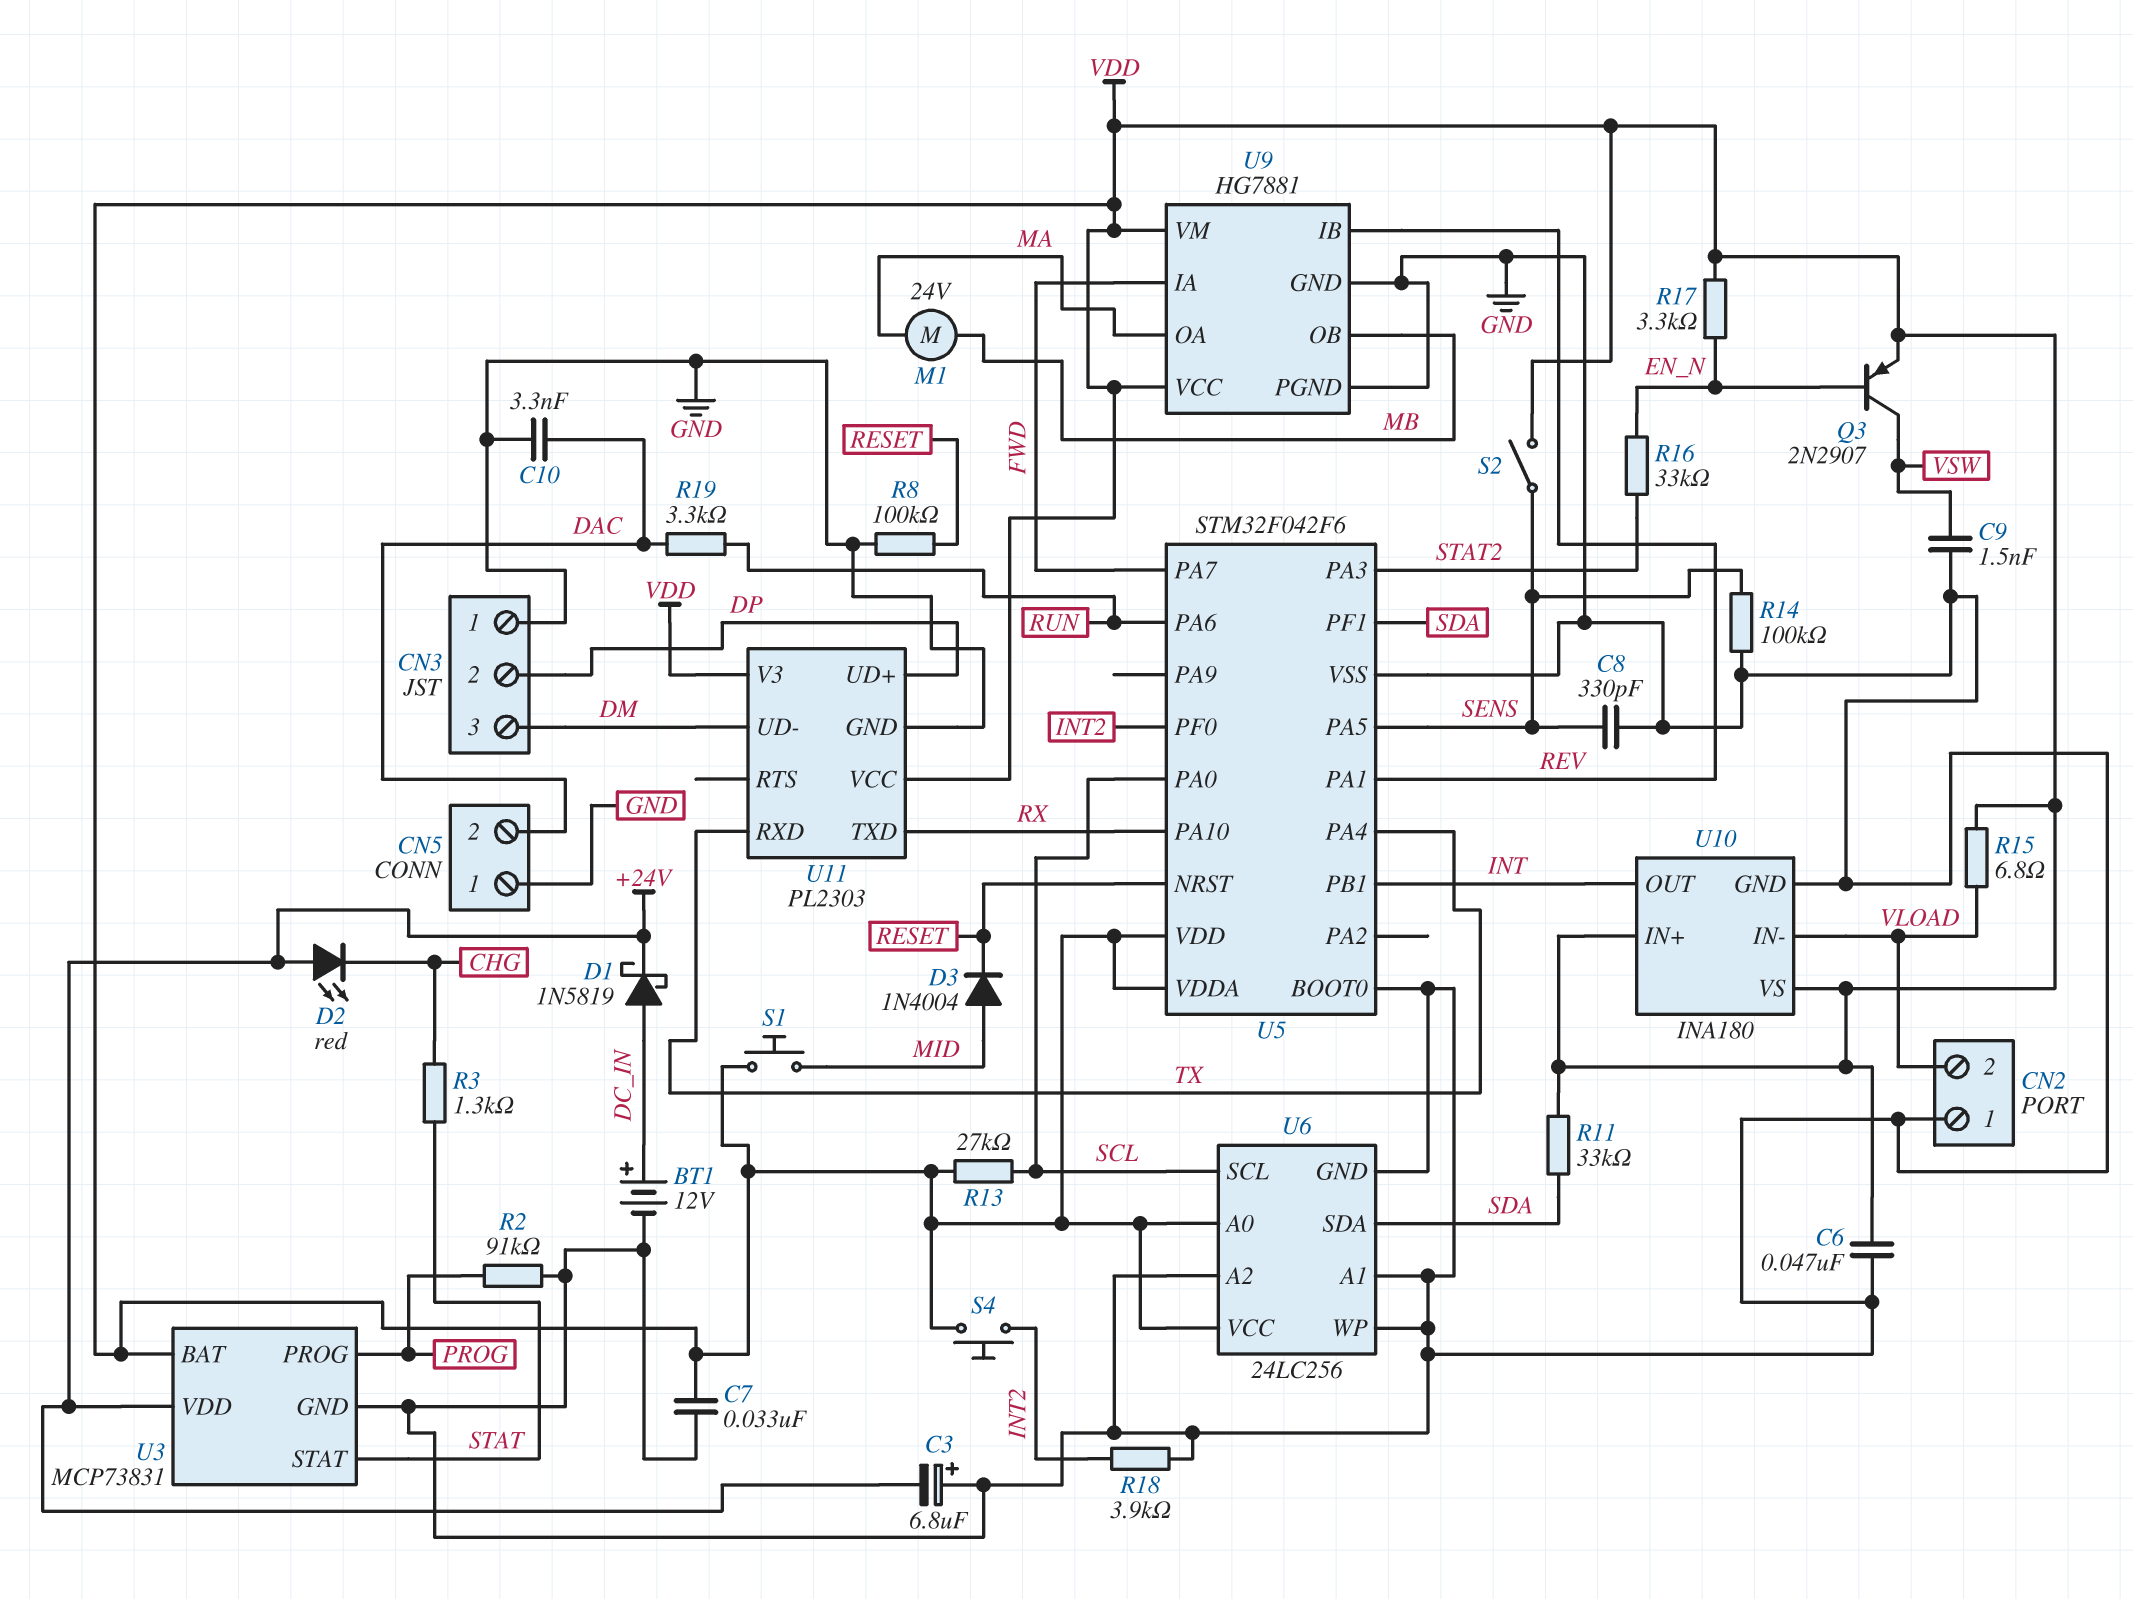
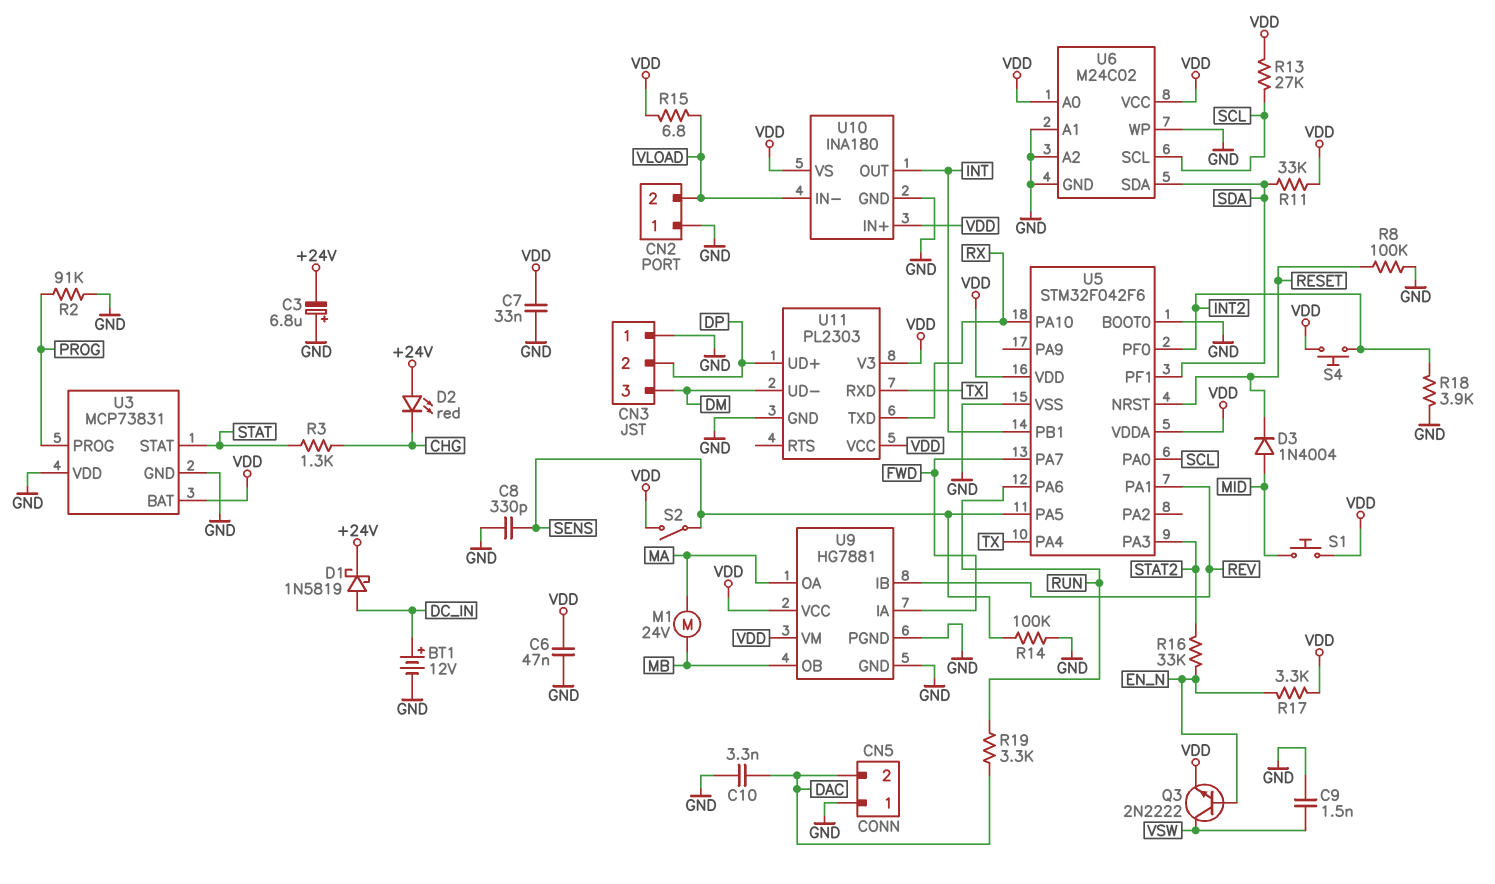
Q3: PNP 2N2907 (B EN_N, C VSW, E VDD) -> NPN 2N2222 (B EN_N, C VSW, E VDD)
U3 pin VDD: +24V -> GND
U6: 24LC256 -> M24C02

